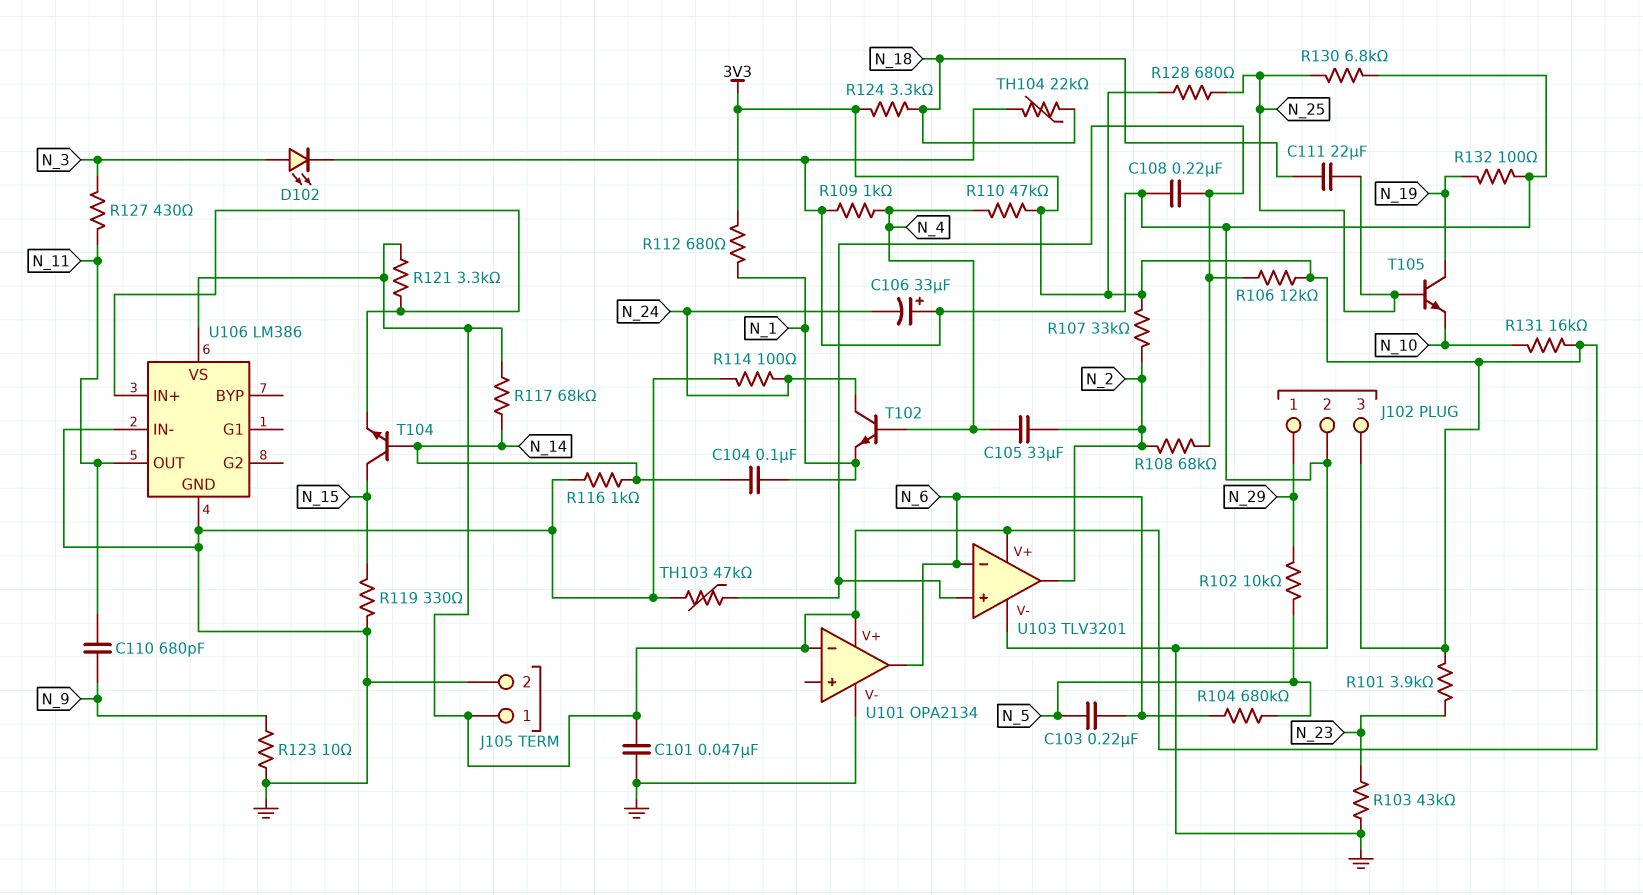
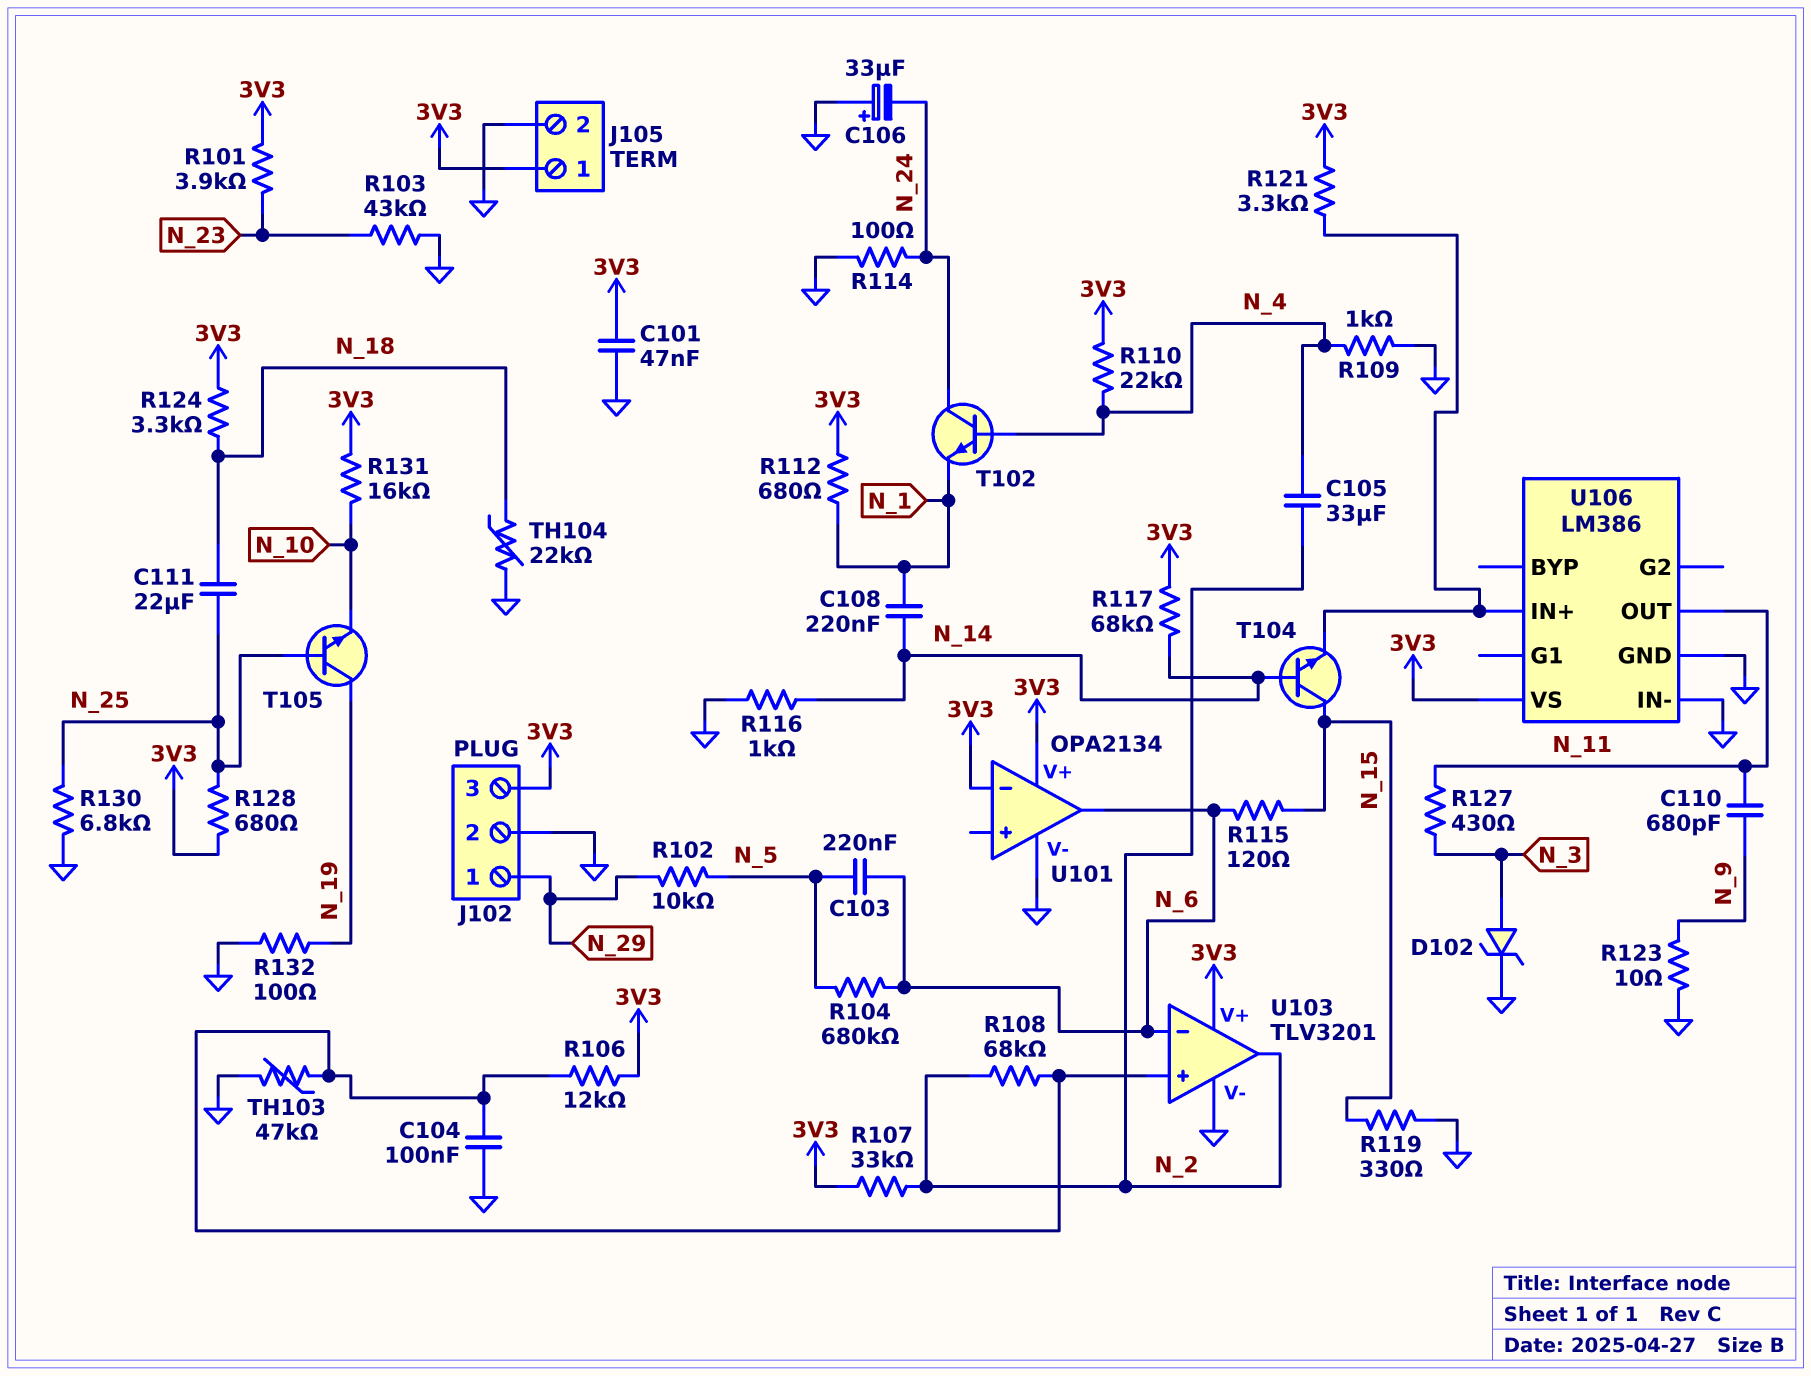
C104: 100nF (N_1, N_14) -> 100nF (GND, U103/in+)
C108: 220nF (GND, U103/in+) -> 220nF (N_1, N_14)
D102: LED (A N_3, K GND) -> zener (A N_3, K GND)
R110: 47k (3V3, N_4) -> 22k (3V3, N_4)
R115: none -> 120 (N_6, N_15)

